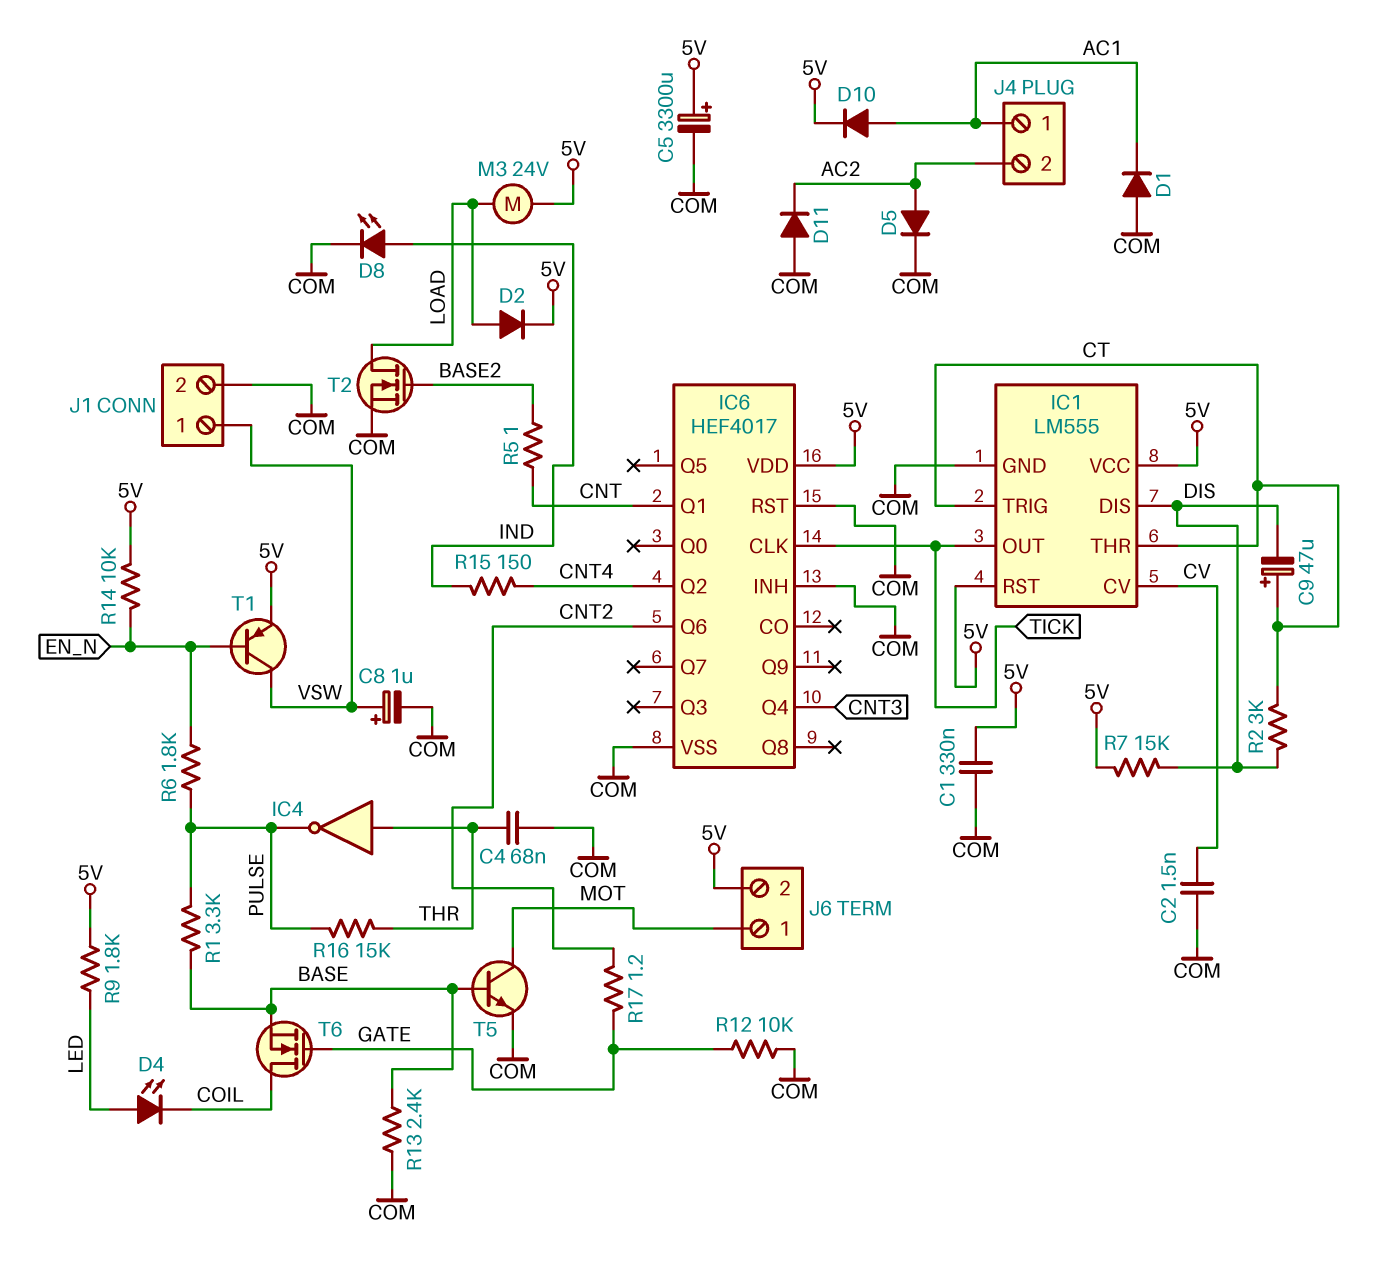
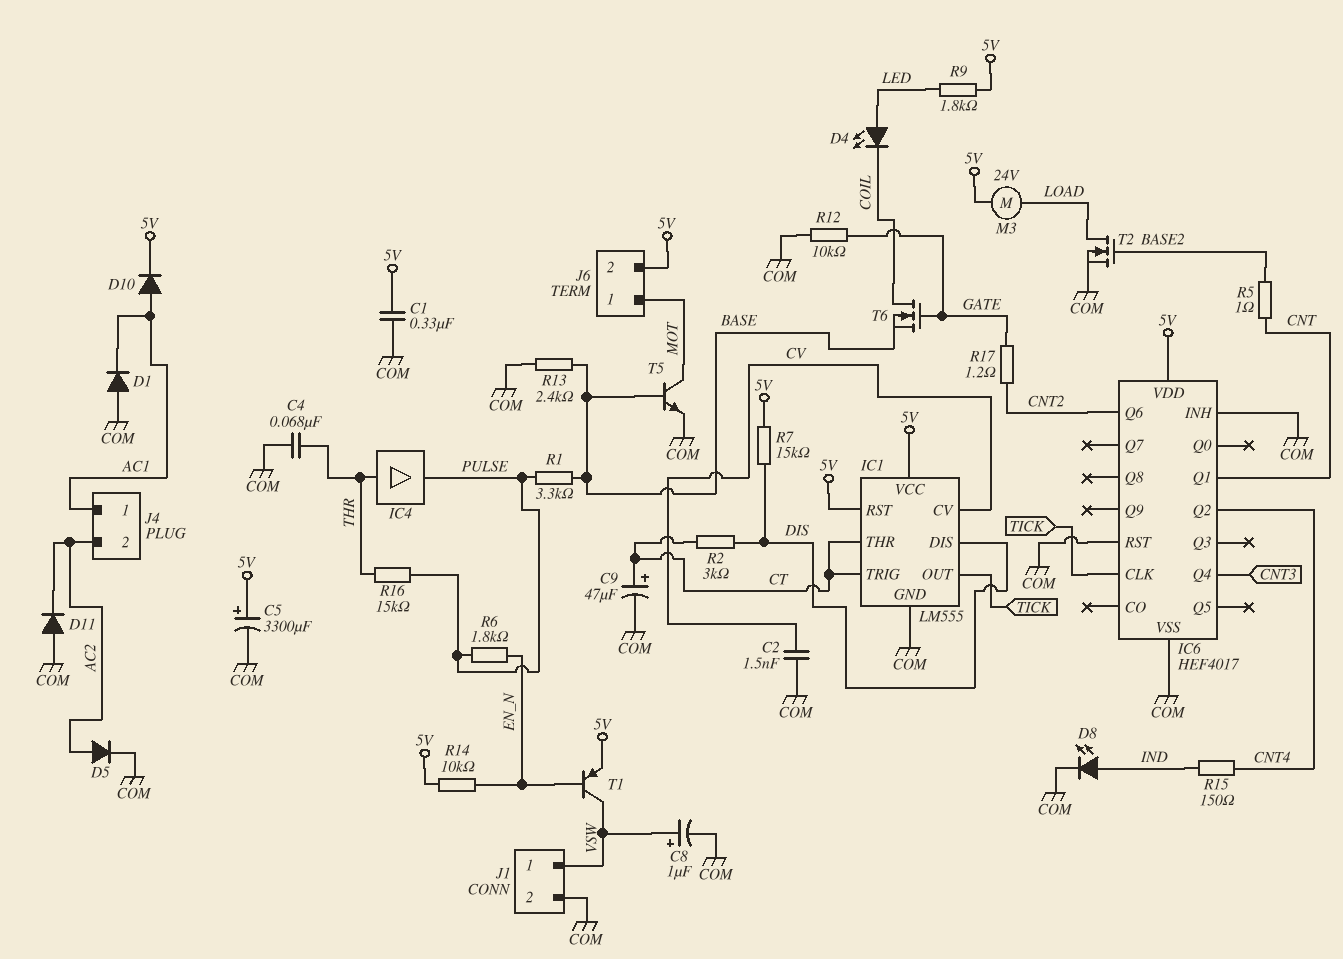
C9: 47uF (plus CT, minus DIS) -> 47uF (plus CT, minus COM)
D2: diode (A LOAD, K 5V) -> none
IC4: NOT (in THR, out PULSE) -> buffer (in THR, out PULSE)

